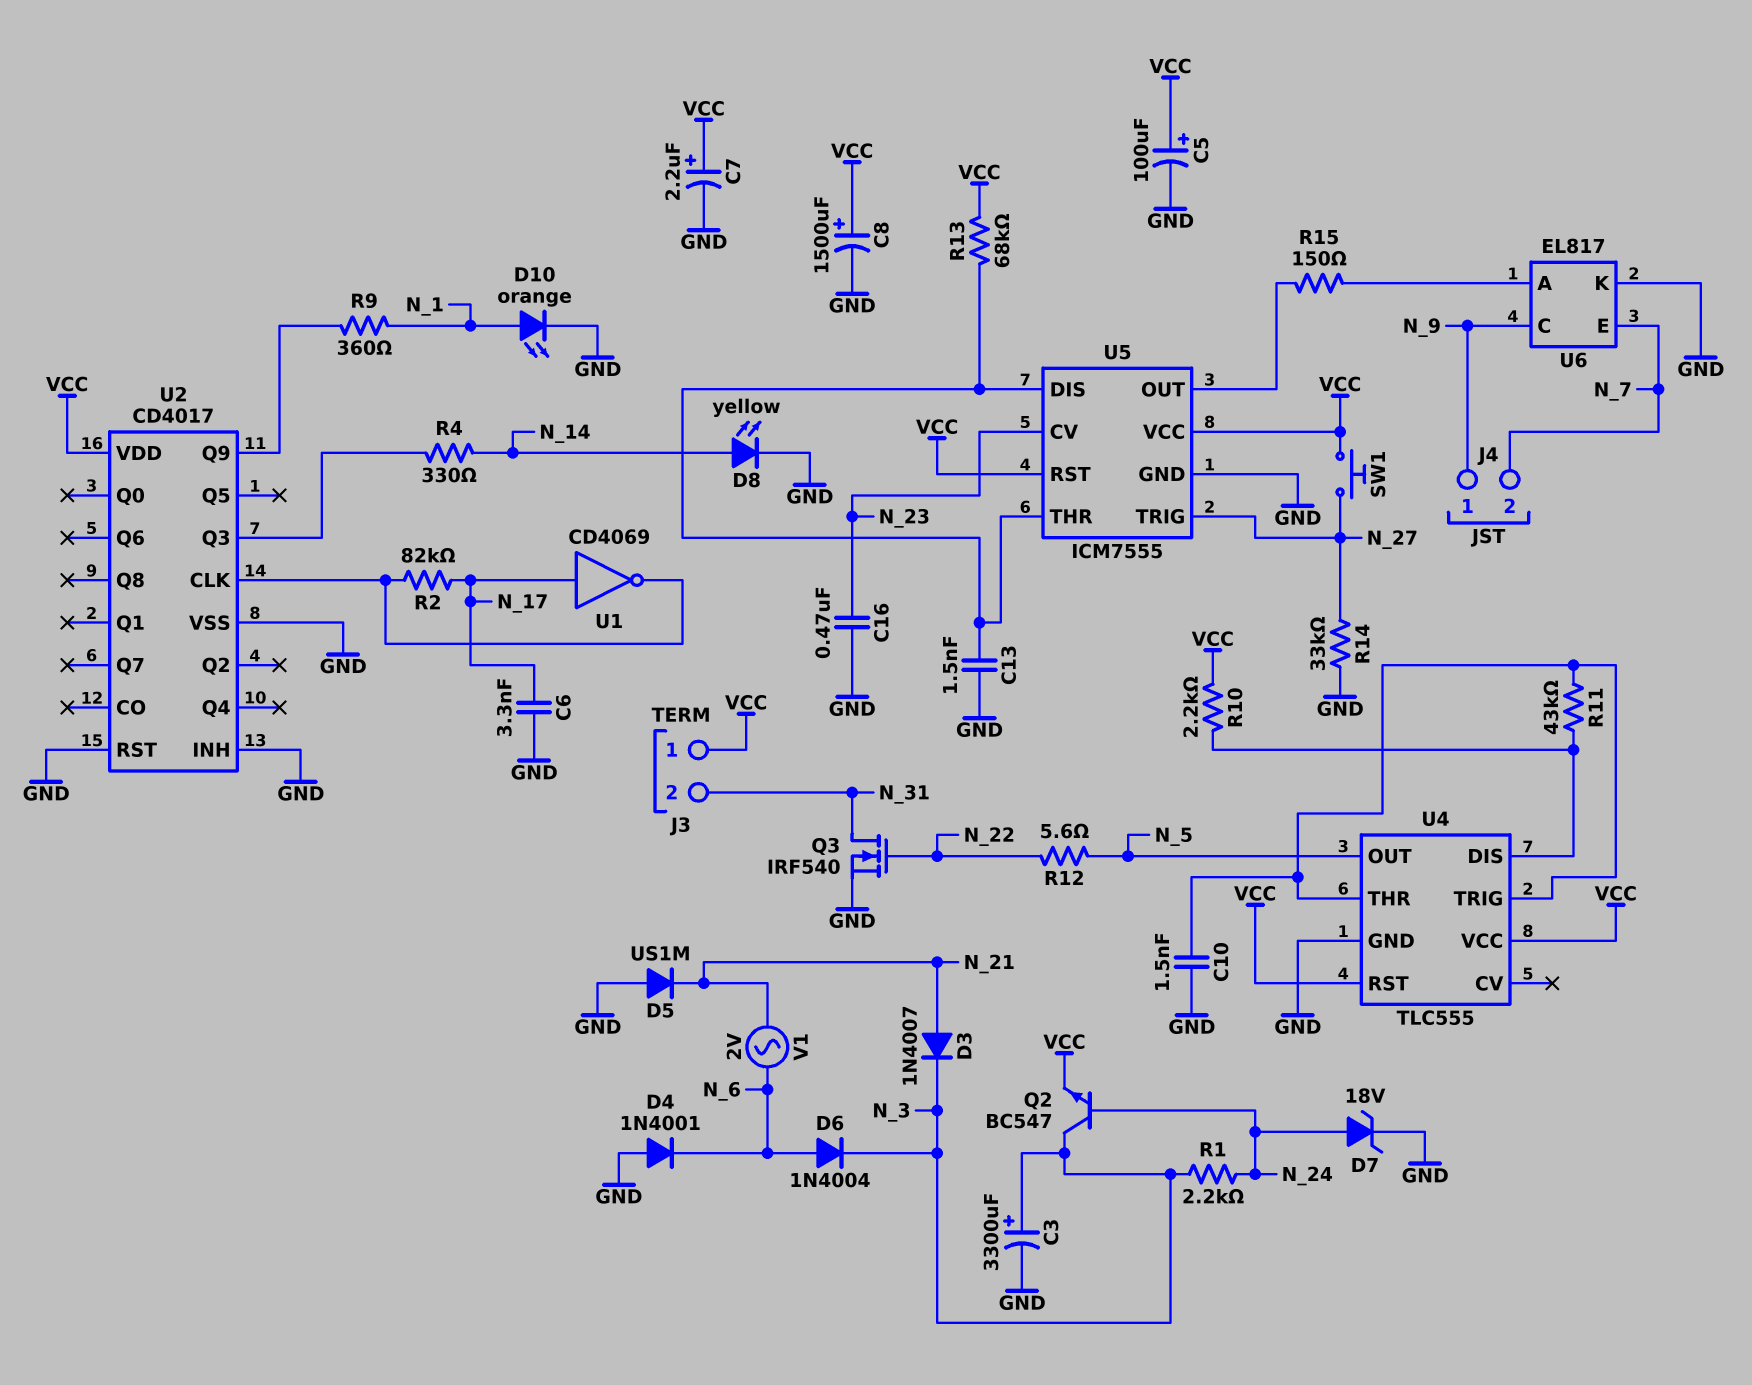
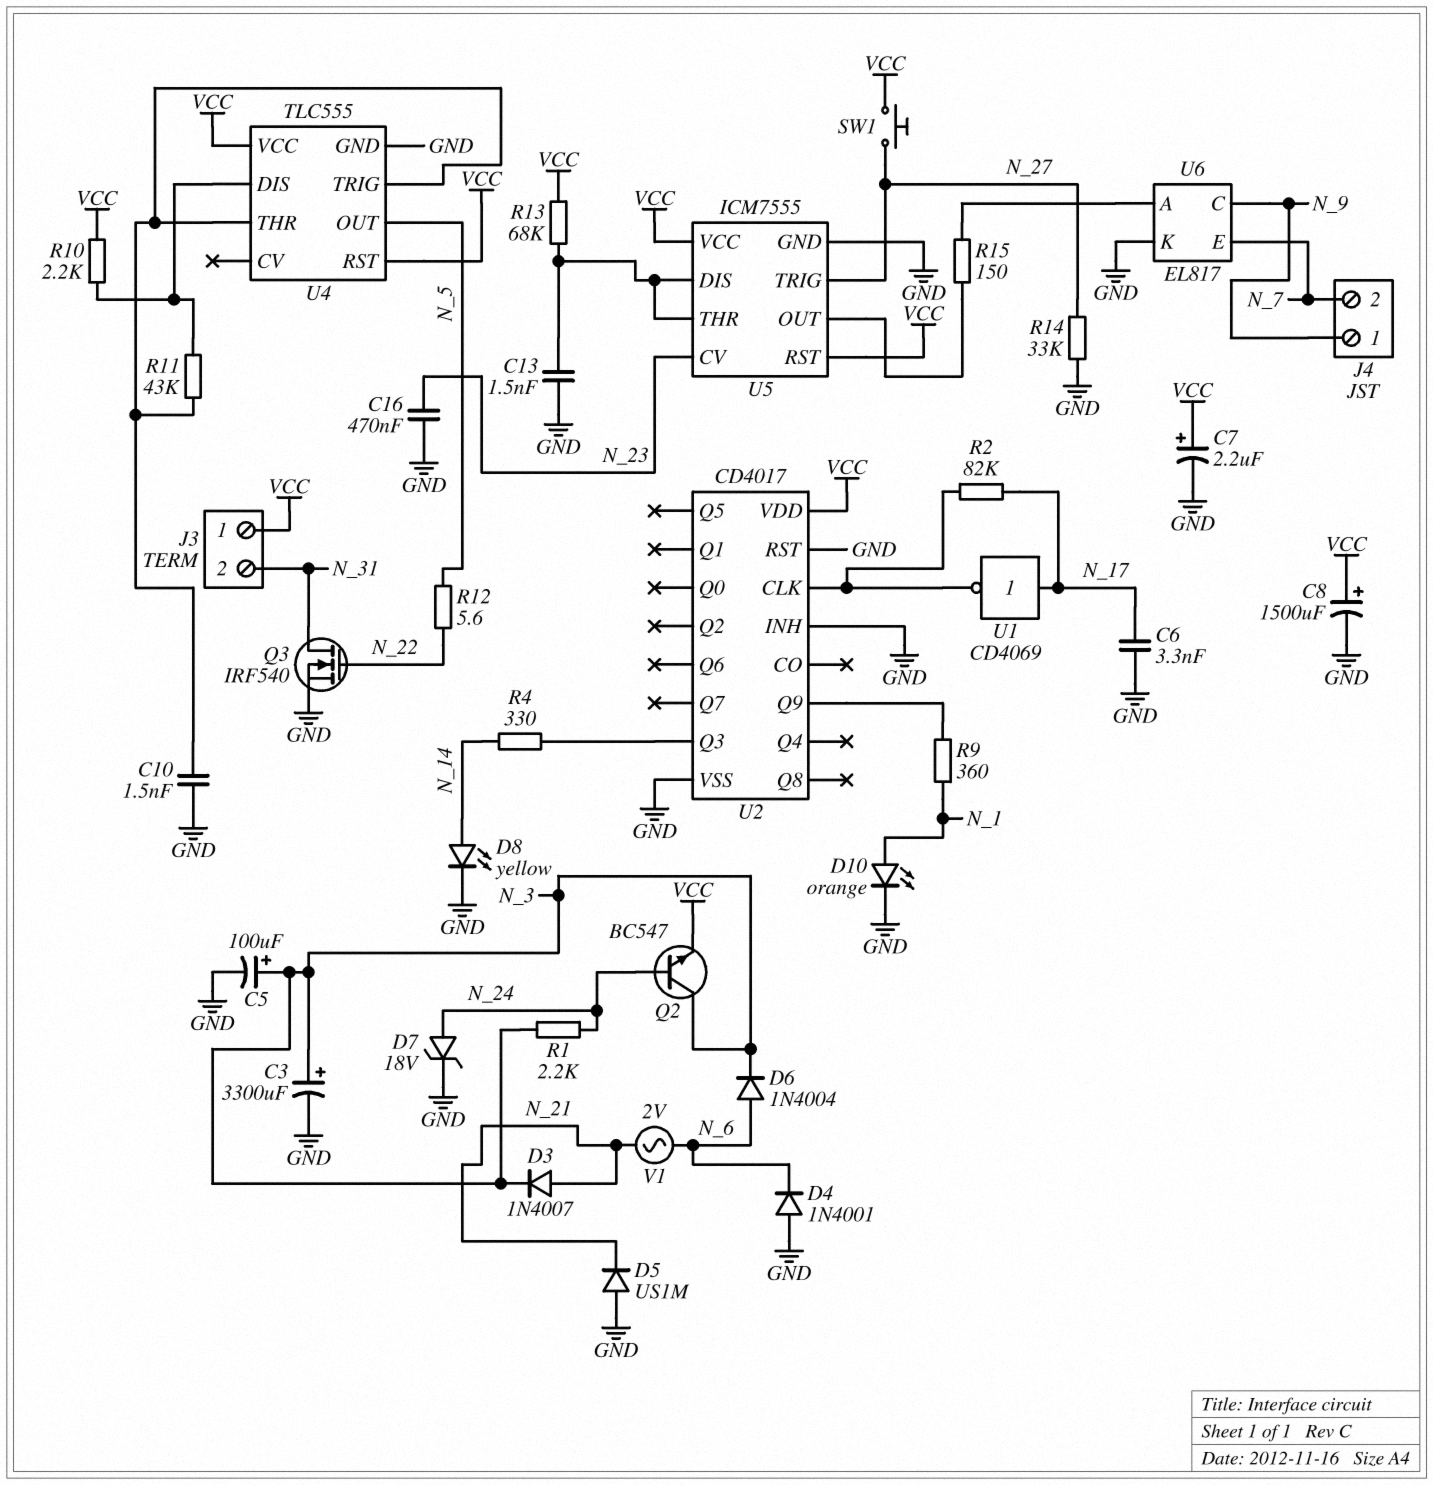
C5: 100uF (plus VCC, minus GND) -> 100uF (plus N_3, minus GND)

